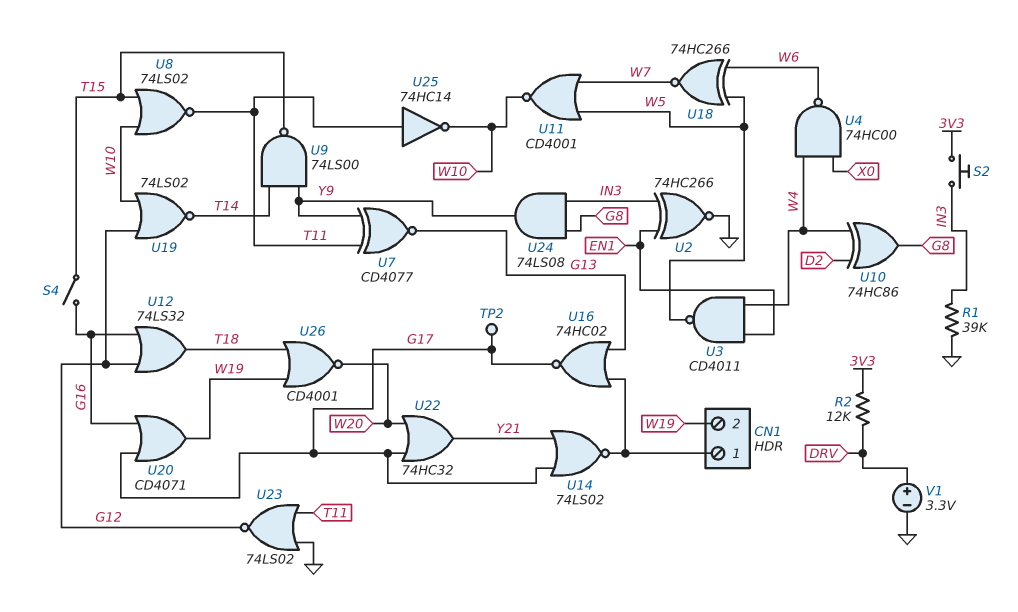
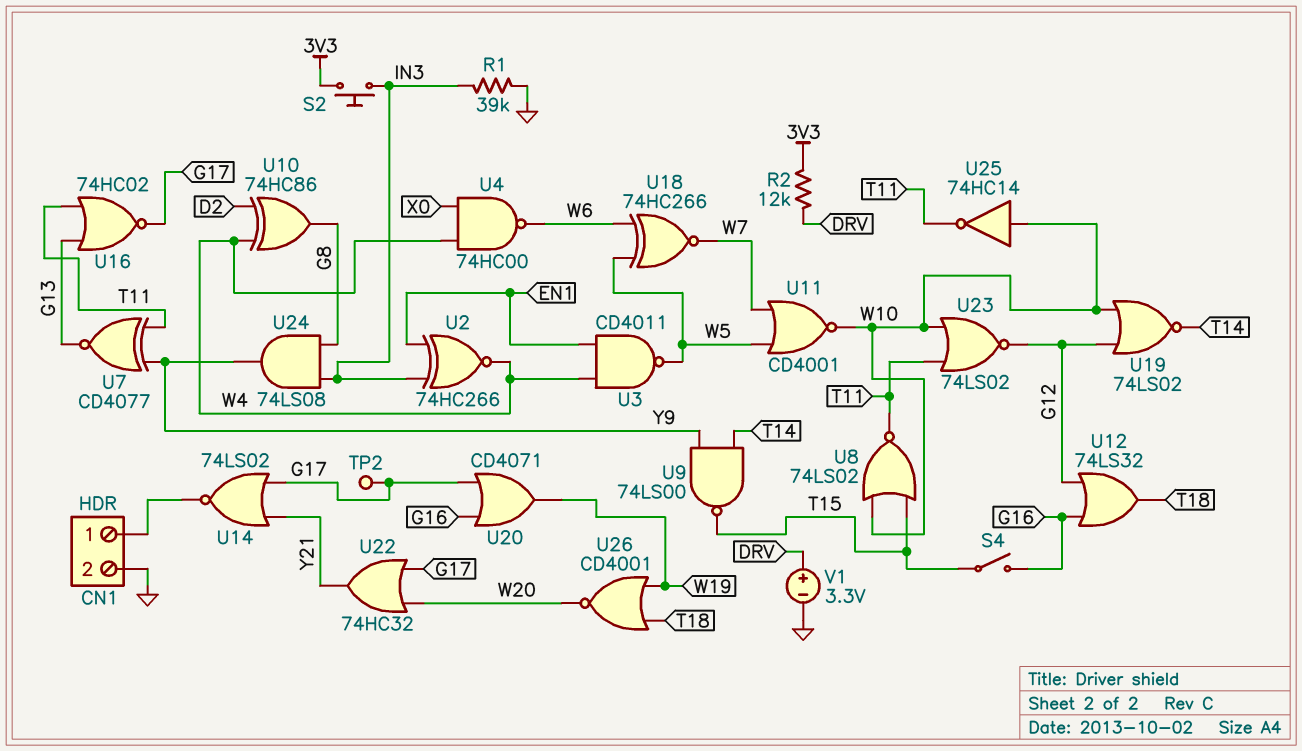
CN1 pin 2: W19 -> GND
U2: XNOR 74HC266 (in EN1, in IN3, out GND) -> XNOR 74HC266 (in EN1, in IN3, out W4)
U16: NOR 74HC02 (in CN1/1, in G13, out G17) -> NOR 74HC02 (in G13, in T11, out G17)
U23: NOR 74LS02 (in GND, in T11, out G12) -> NOR 74LS02 (in T11, in W10, out G12)
U25: NOT 74HC14 (in T11, out W10) -> NOT 74HC14 (in W10, out T11)

